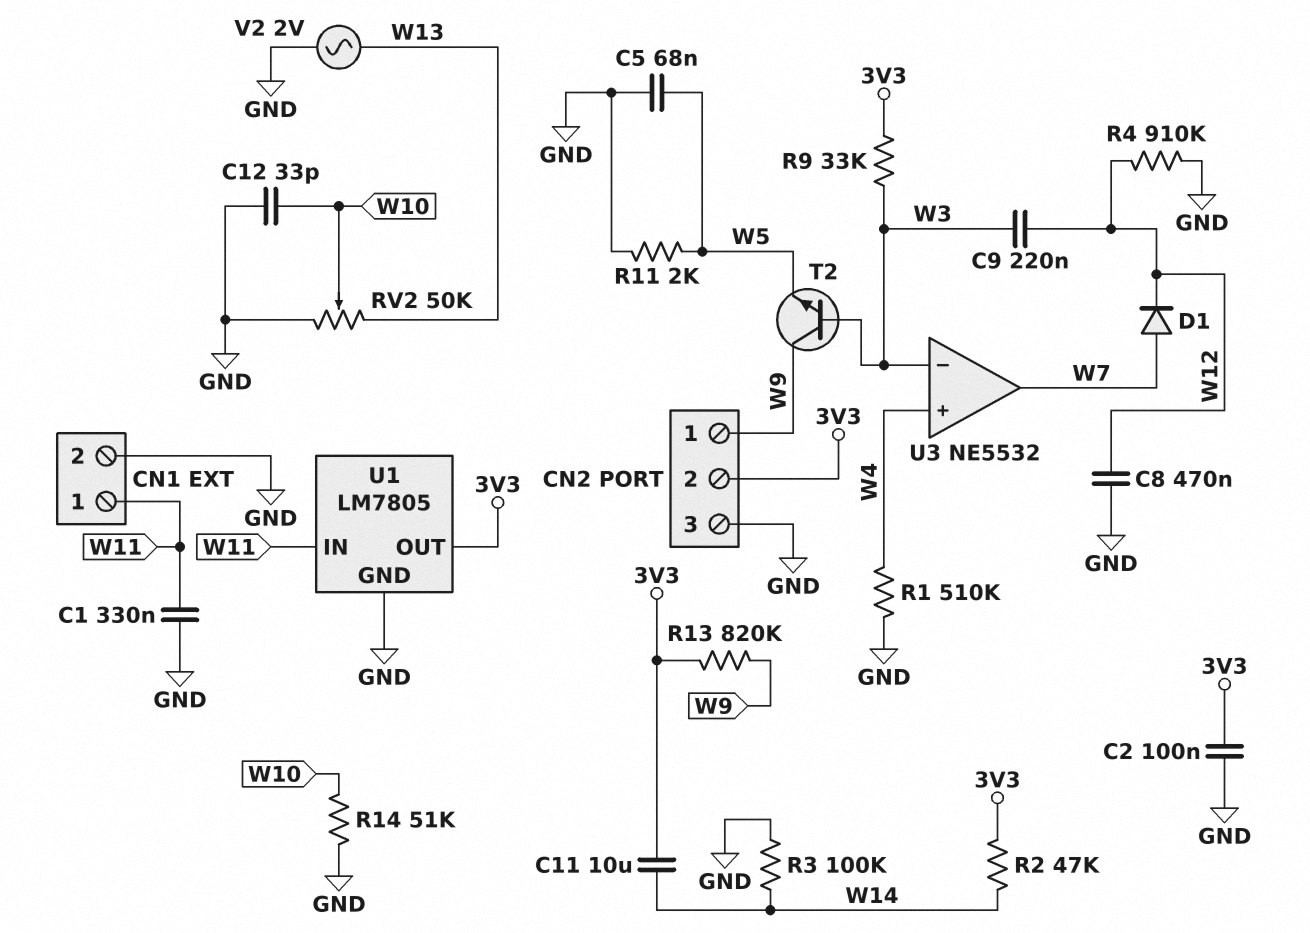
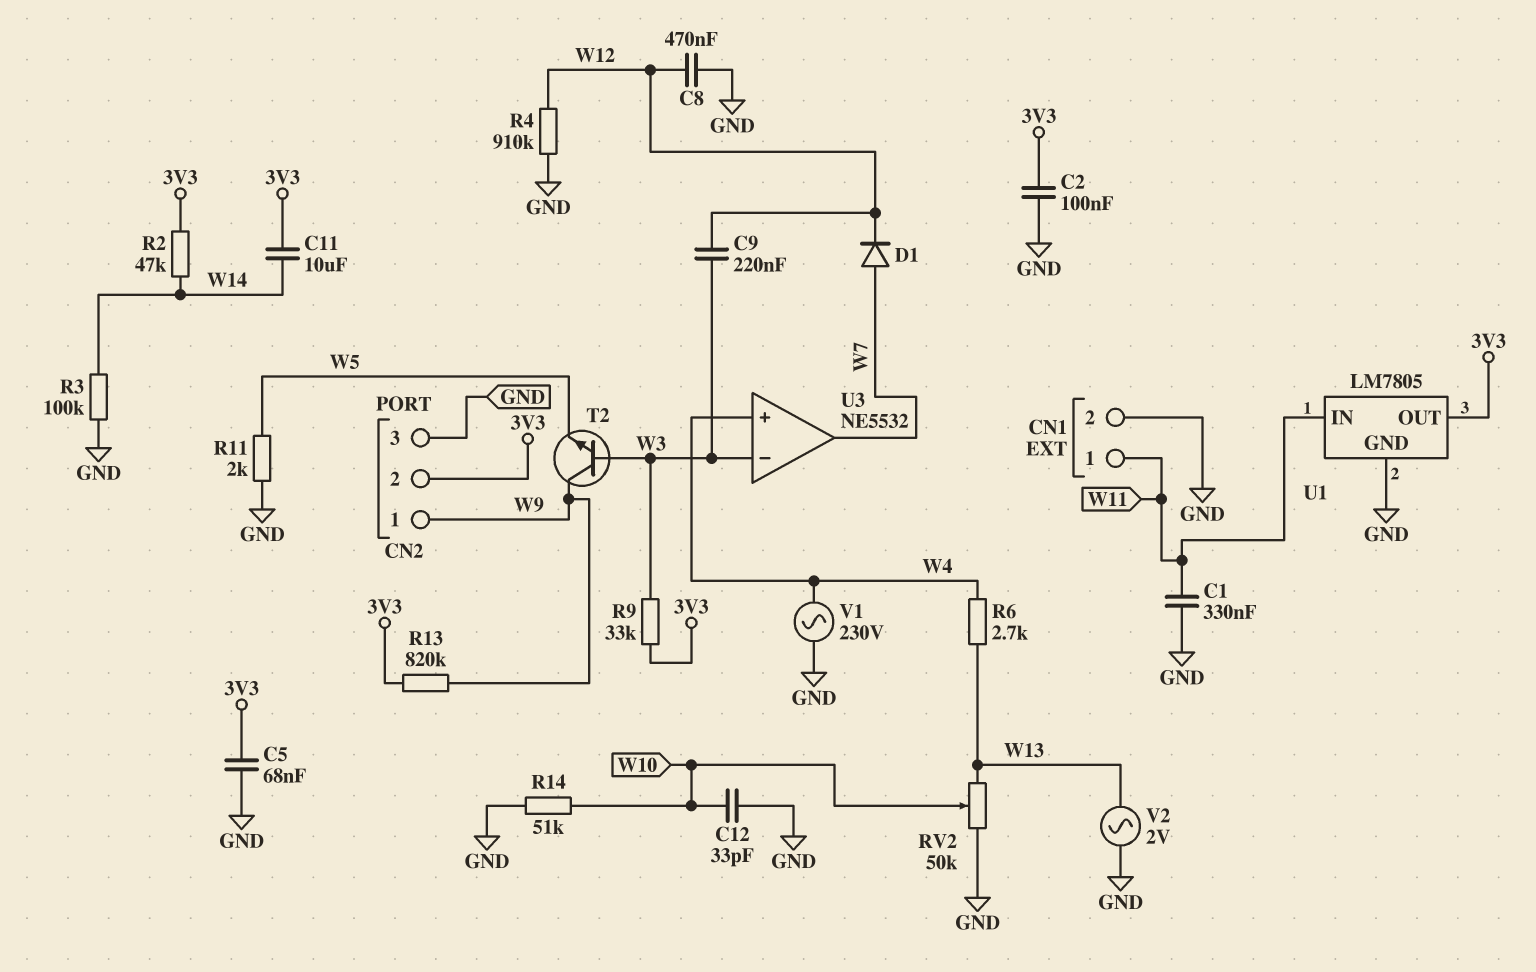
C5: 68nF (GND, W5) -> 68nF (3V3, GND)
R1: 510k (GND, W4) -> none
R6: none -> 2.7k (W4, W13)
V1: none -> AC 230V (GND, W4)

